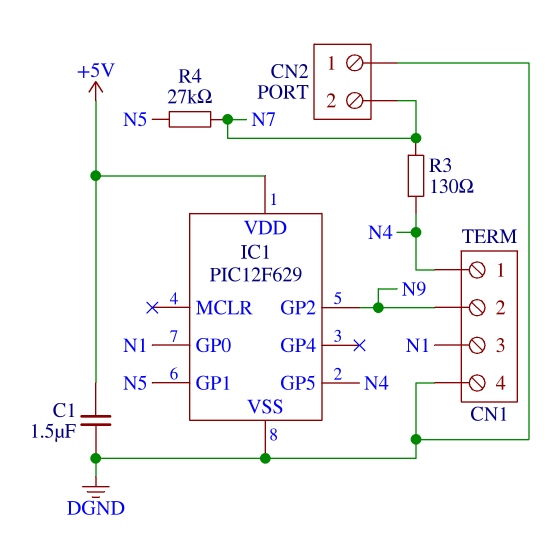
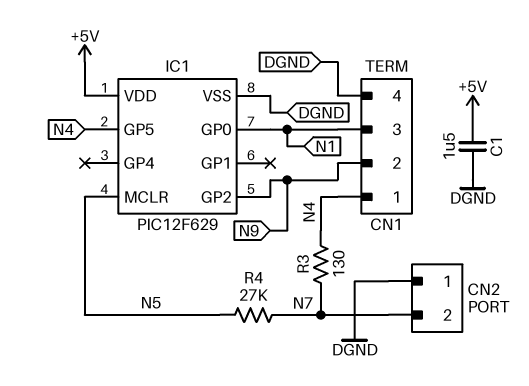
IC1 pin GP1: N5 -> none
IC1 pin MCLR: none -> N5

